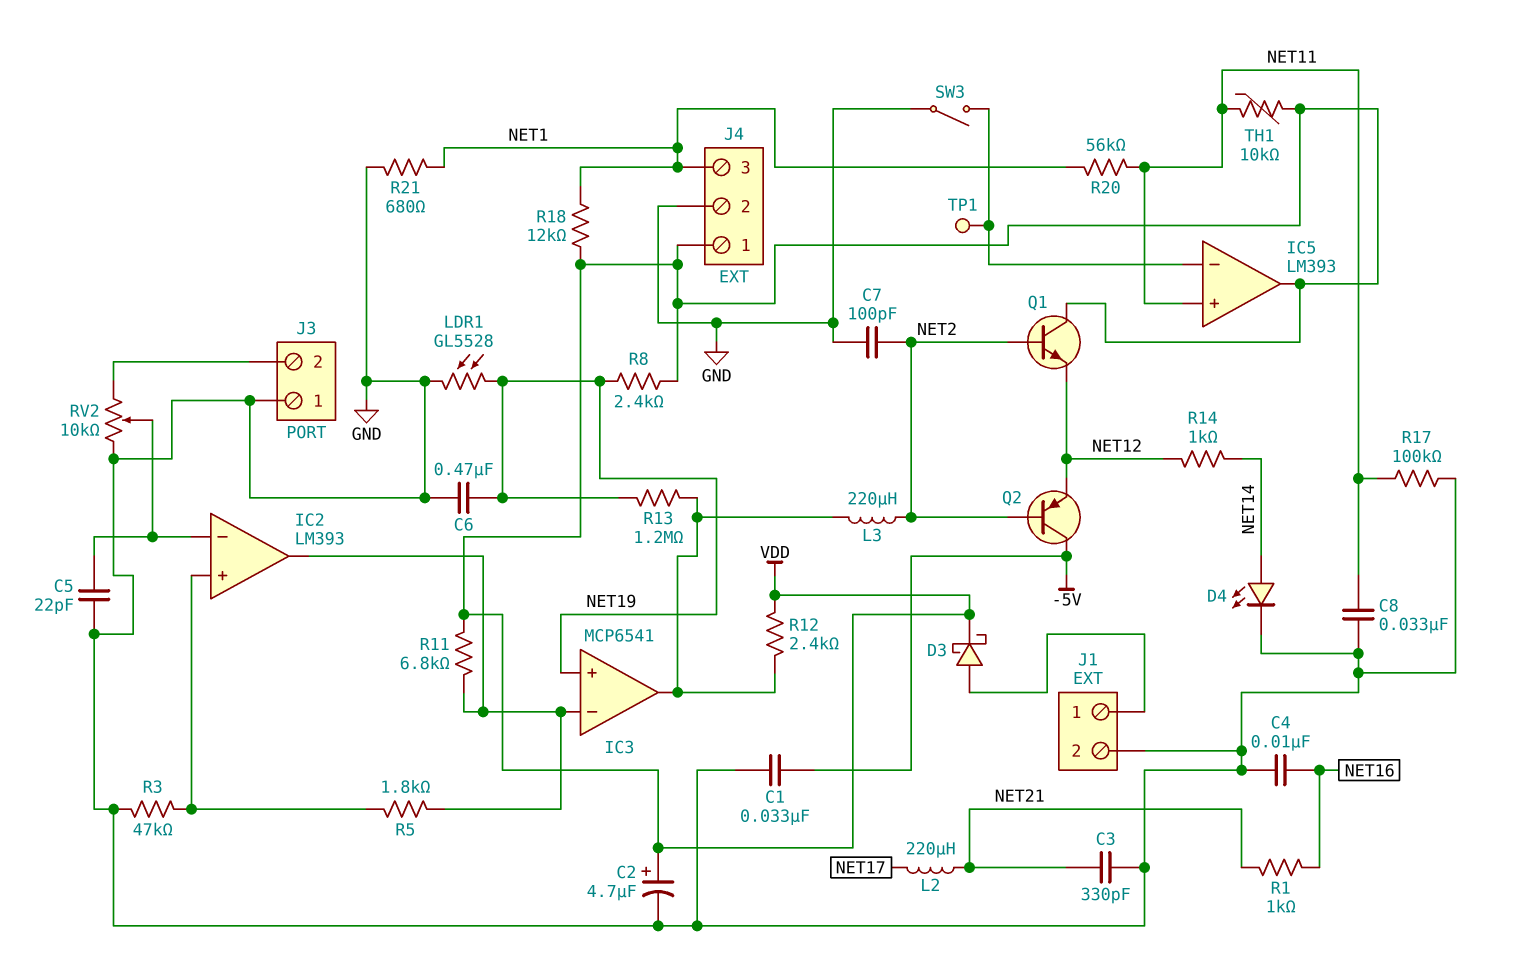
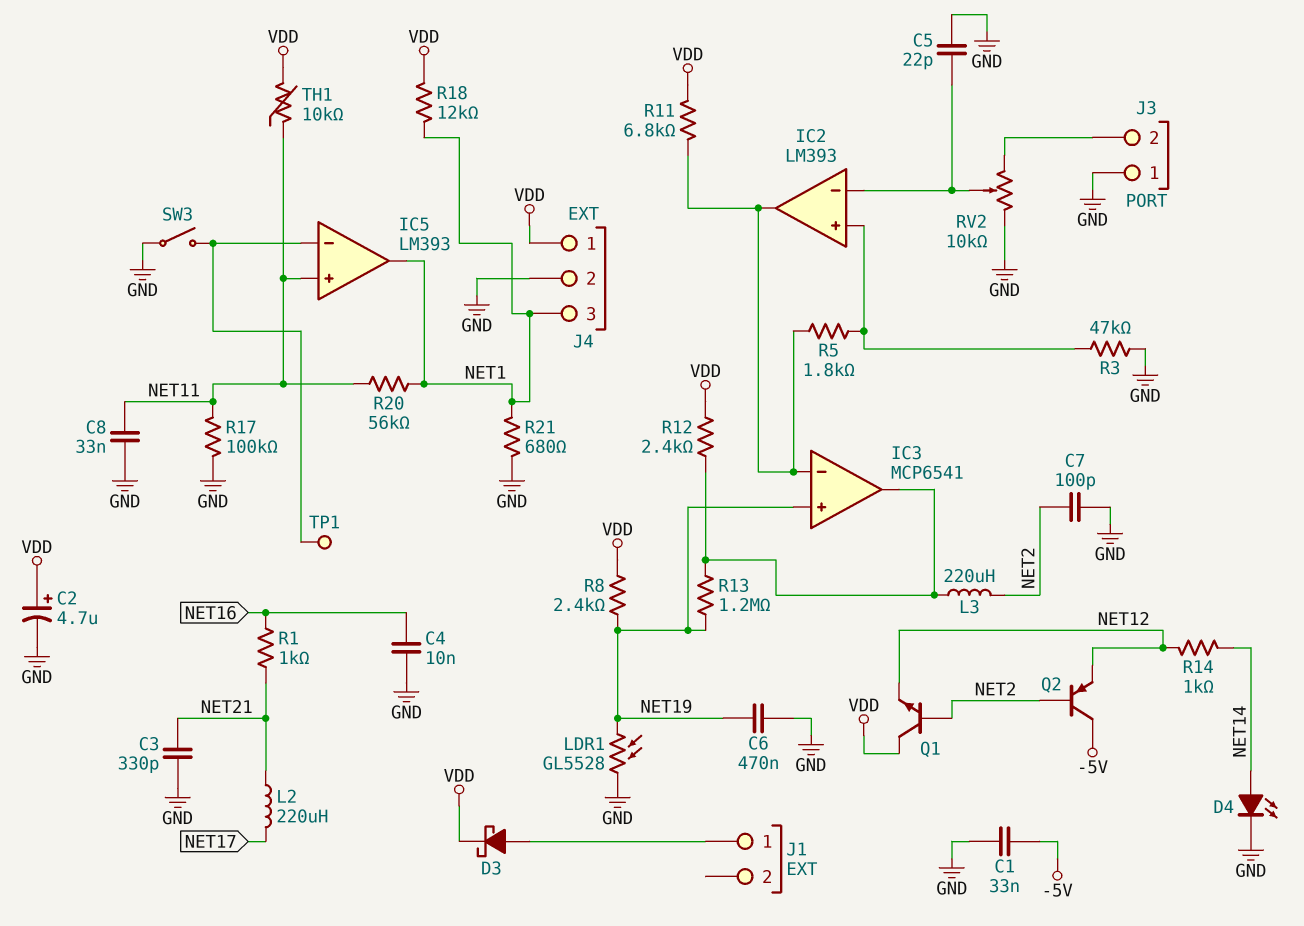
IC5 pin out: VDD -> NET1
J1 pin 2: GND -> none

